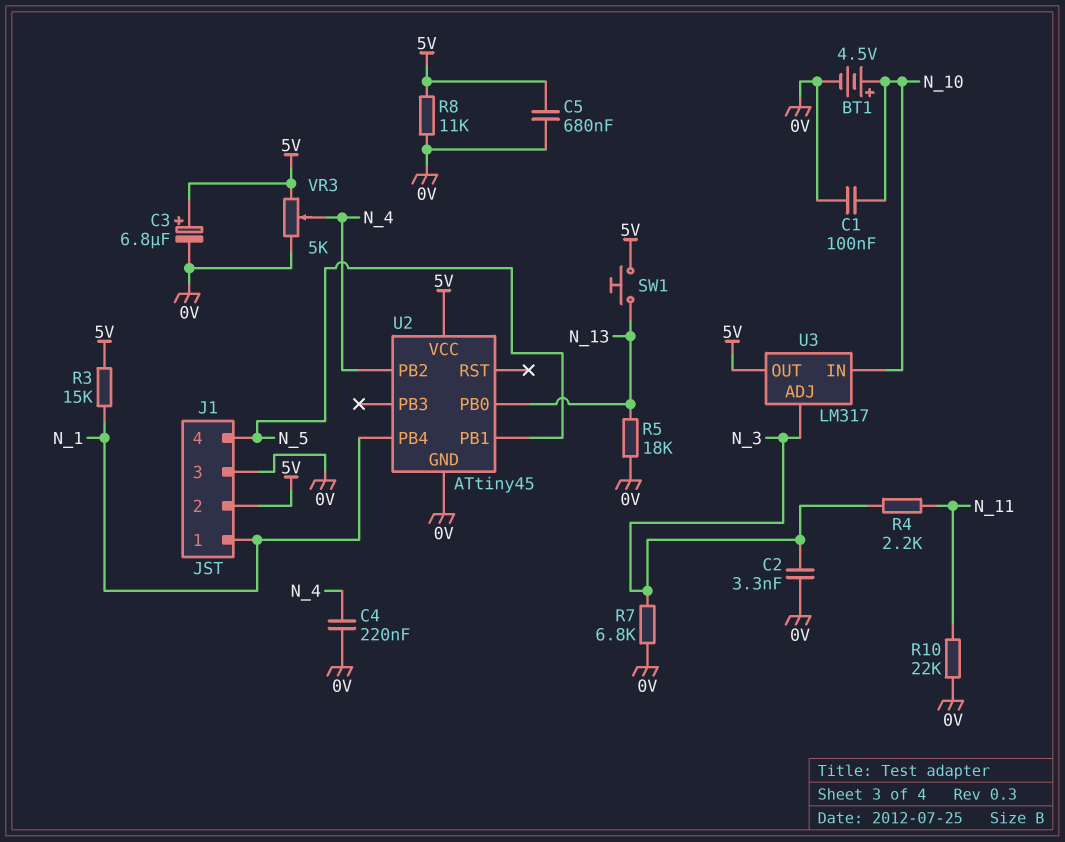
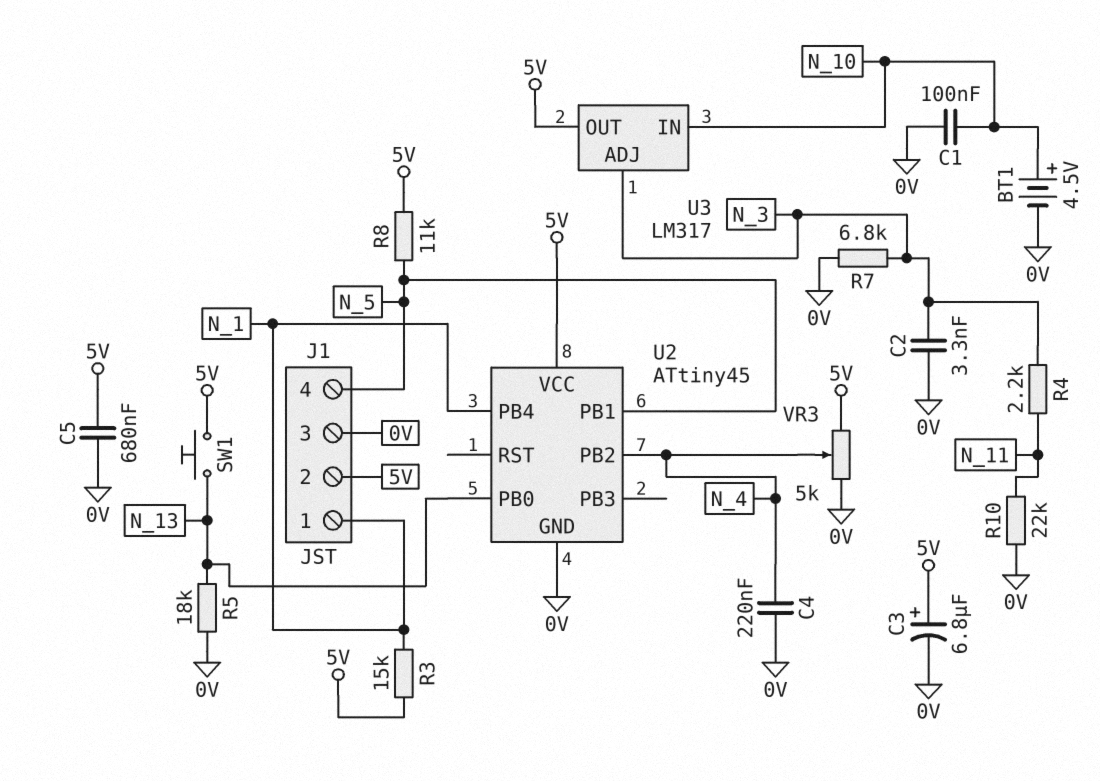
R8: 11k (0V, 5V) -> 11k (5V, N_5)

